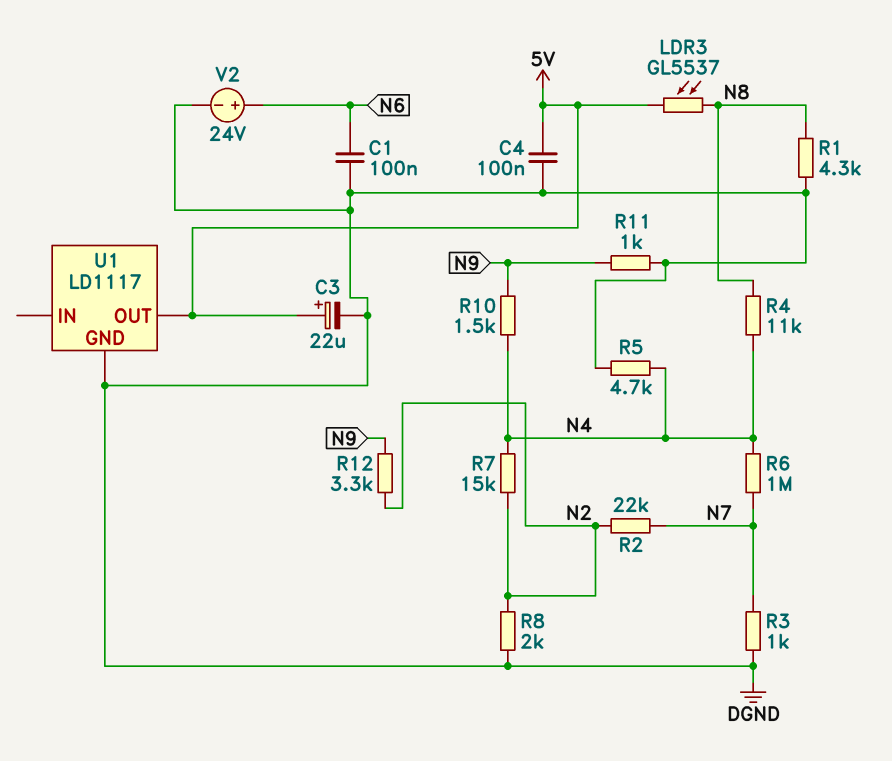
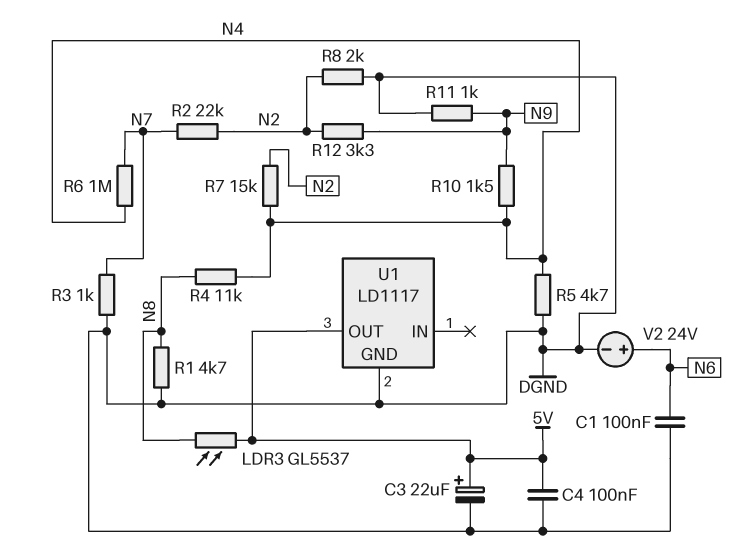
R1: 4.3k (DGND, N8) -> 4.7k (DGND, N8)

